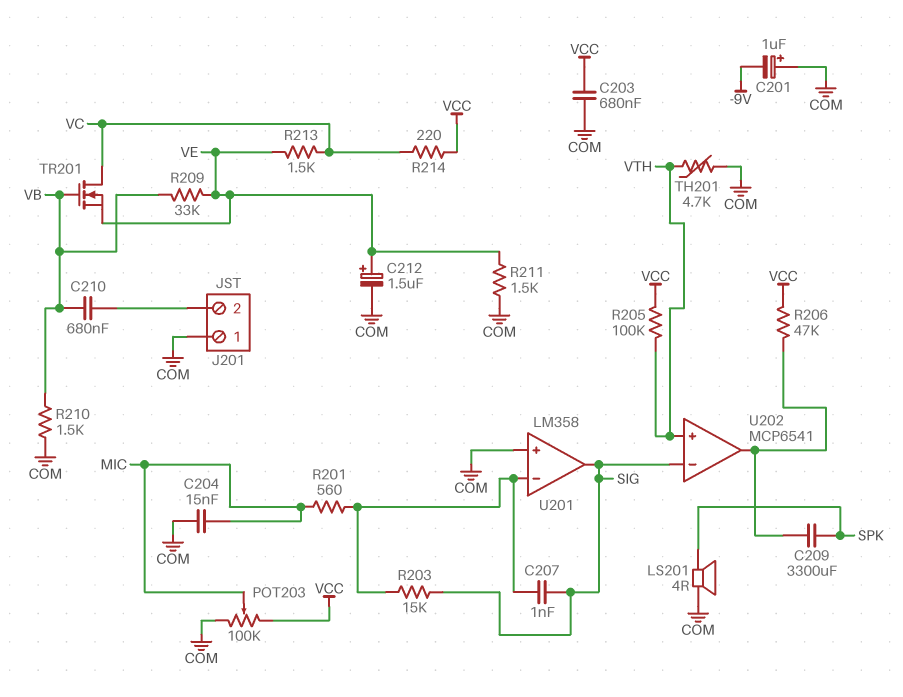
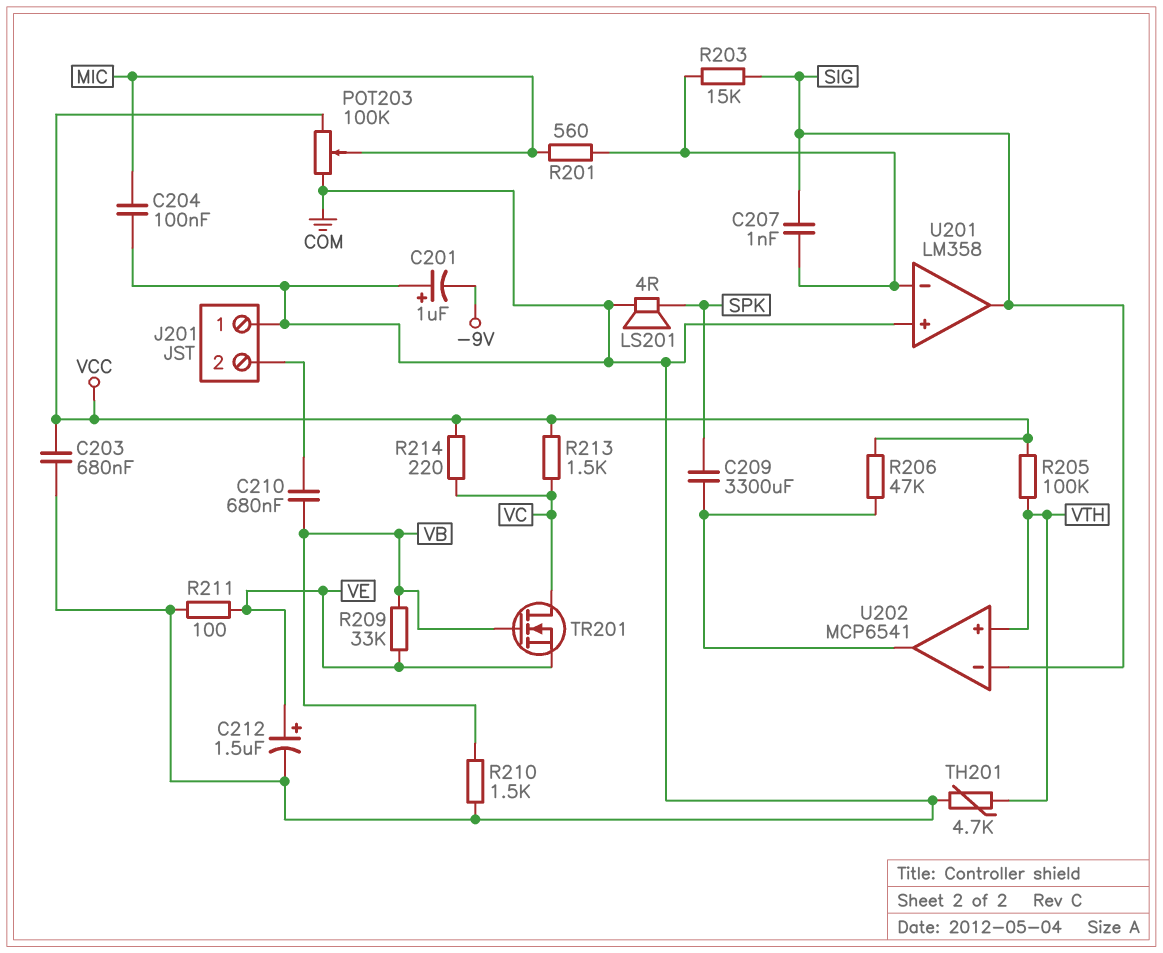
C204: 15nF (COM, MIC) -> 100nF (COM, MIC)
R211: 1.5k (COM, VE) -> 100 (COM, VE)
R213: 1.5k (VC, VE) -> 1.5k (VC, VCC)

